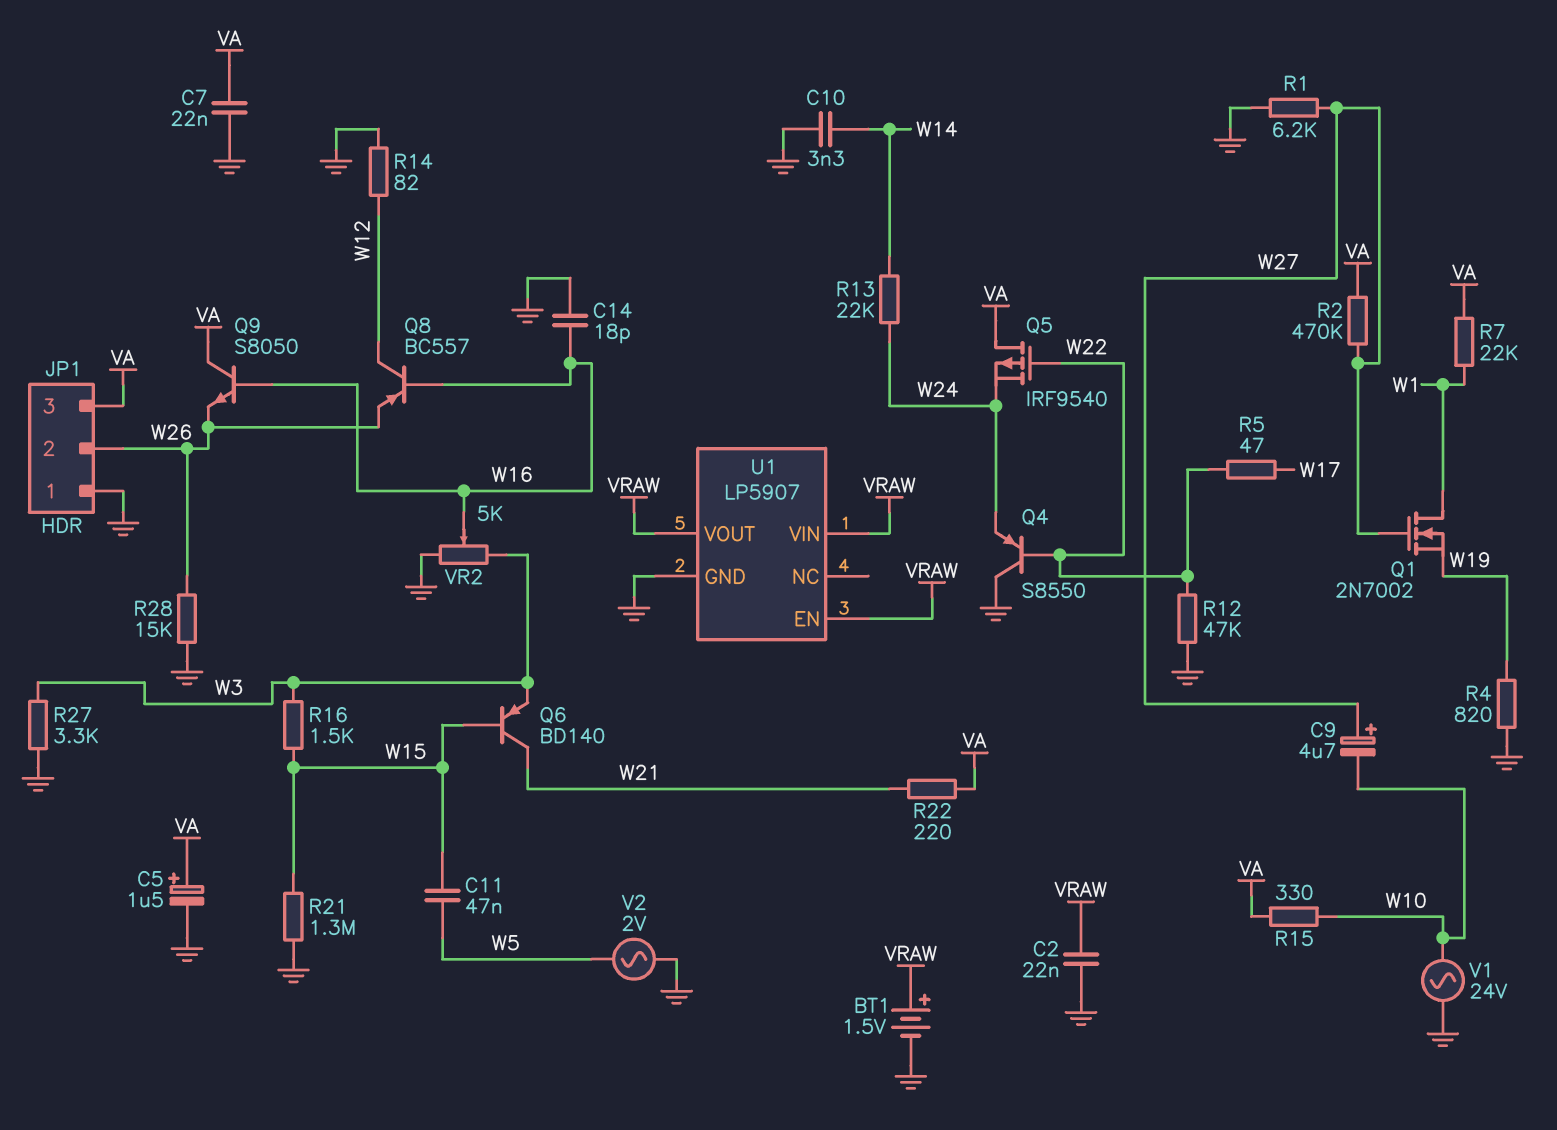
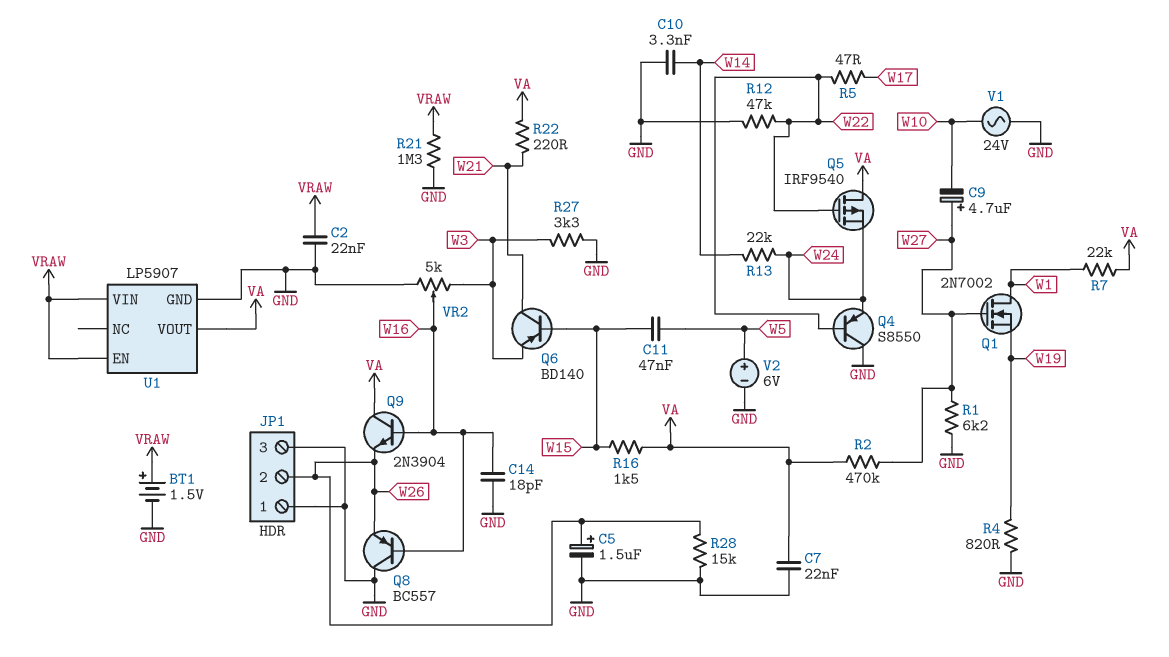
C5: 1.5uF (plus VA, minus GND) -> 1.5uF (plus W26, minus GND)
JP1 pin 3: VA -> GND
Q8: PNP BC557 (B W16, C W12, E W26) -> PNP BC557 (B W16, C GND, E W26)
Q9: NPN S8050 (B W16, C VA, E W26) -> NPN 2N3904 (B W16, C VA, E W26)
R14: 82 (GND, W12) -> none
R15: 330 (VA, W10) -> none
R16: 1.5k (W3, W15) -> 1.5k (VA, W15)
R21: 1.3M (GND, W15) -> 1.3M (GND, VRAW)
U1 pin VOUT: VRAW -> VA
V2: AC 2V (GND, W5) -> 6V (plus W5, minus GND)

